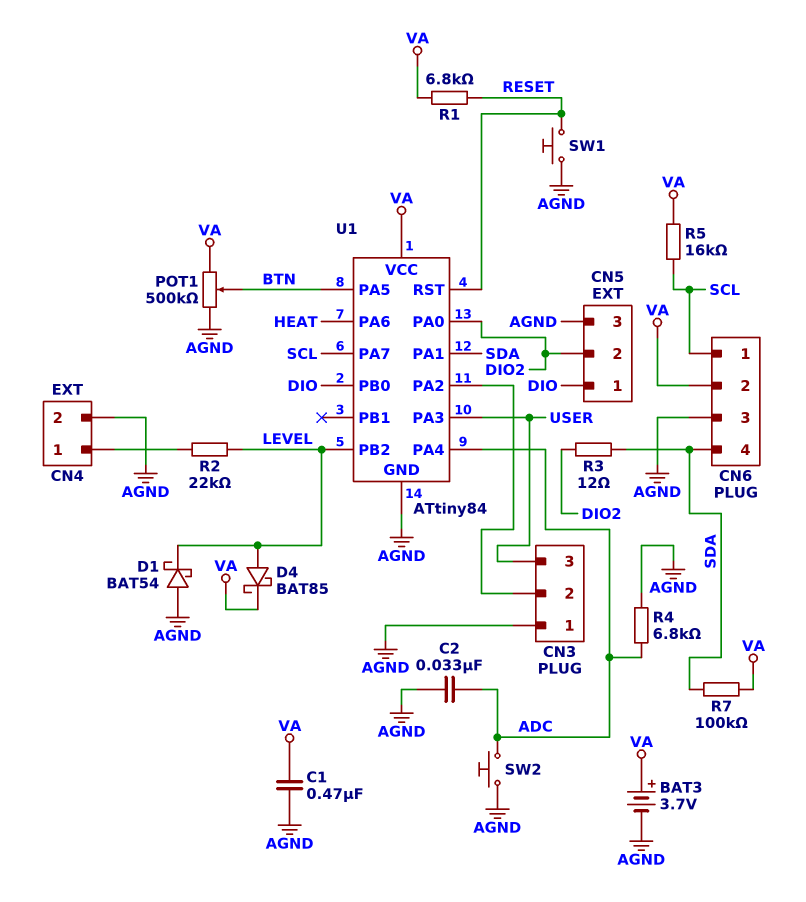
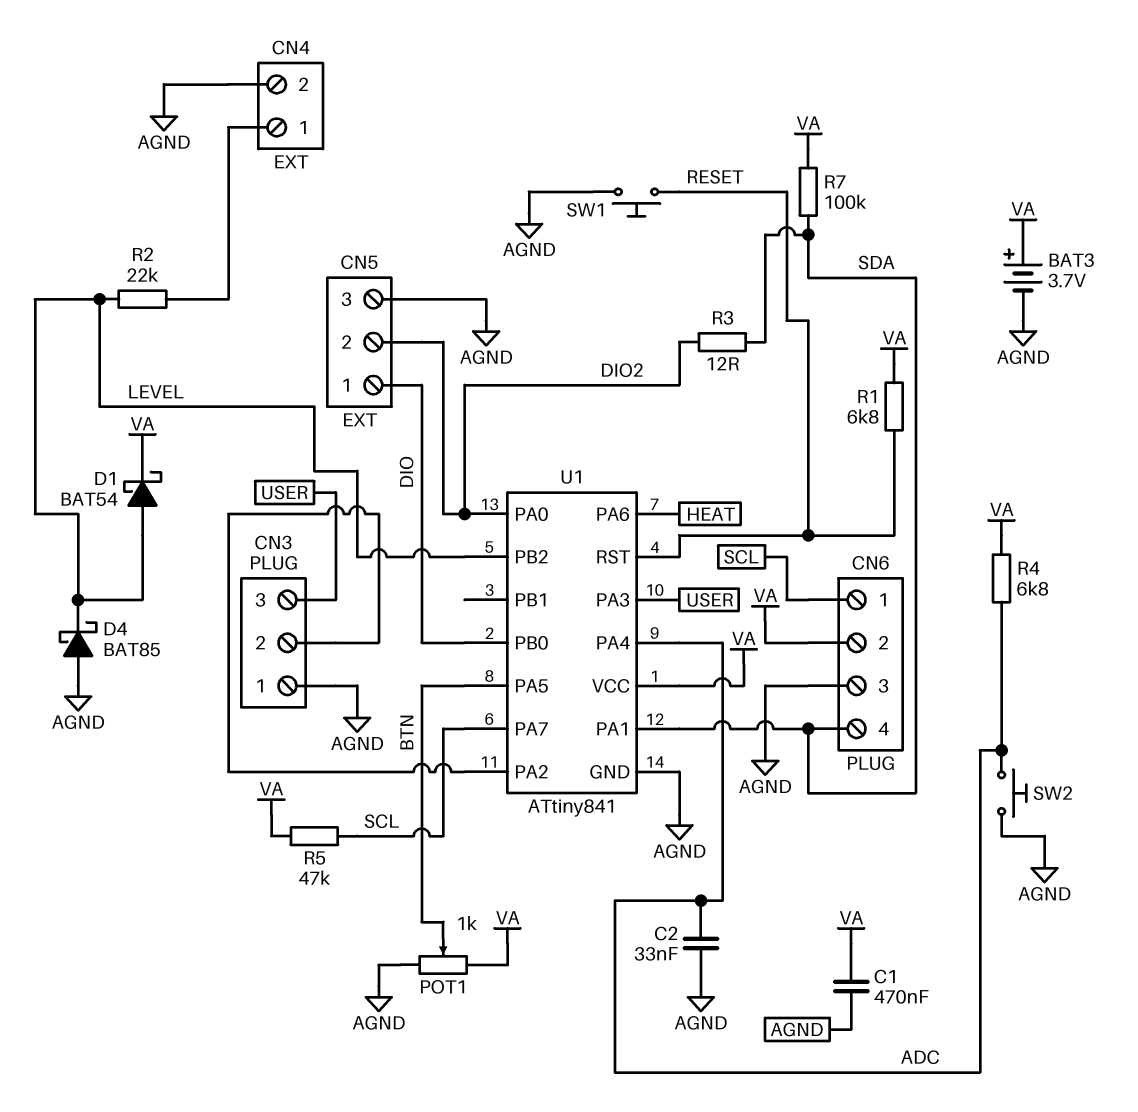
D1: schottky BAT54 (A AGND, K LEVEL) -> schottky BAT54 (A LEVEL, K VA)
D4: schottky BAT85 (A LEVEL, K VA) -> schottky BAT85 (A AGND, K LEVEL)
POT1: 500k (AGND, VA, wiper BTN) -> 1k (AGND, VA, wiper BTN)
R4: 6.8k (ADC, AGND) -> 6.8k (ADC, VA)
R5: 16k (SCL, VA) -> 47k (SCL, VA)
U1: ATtiny84 -> ATtiny841

